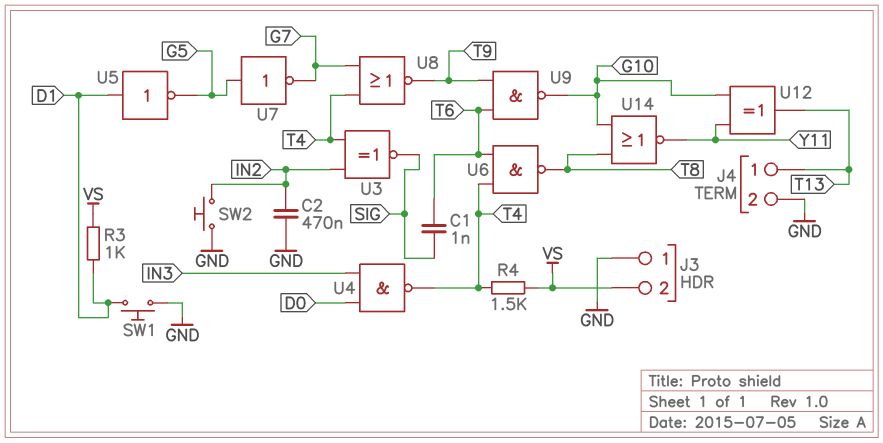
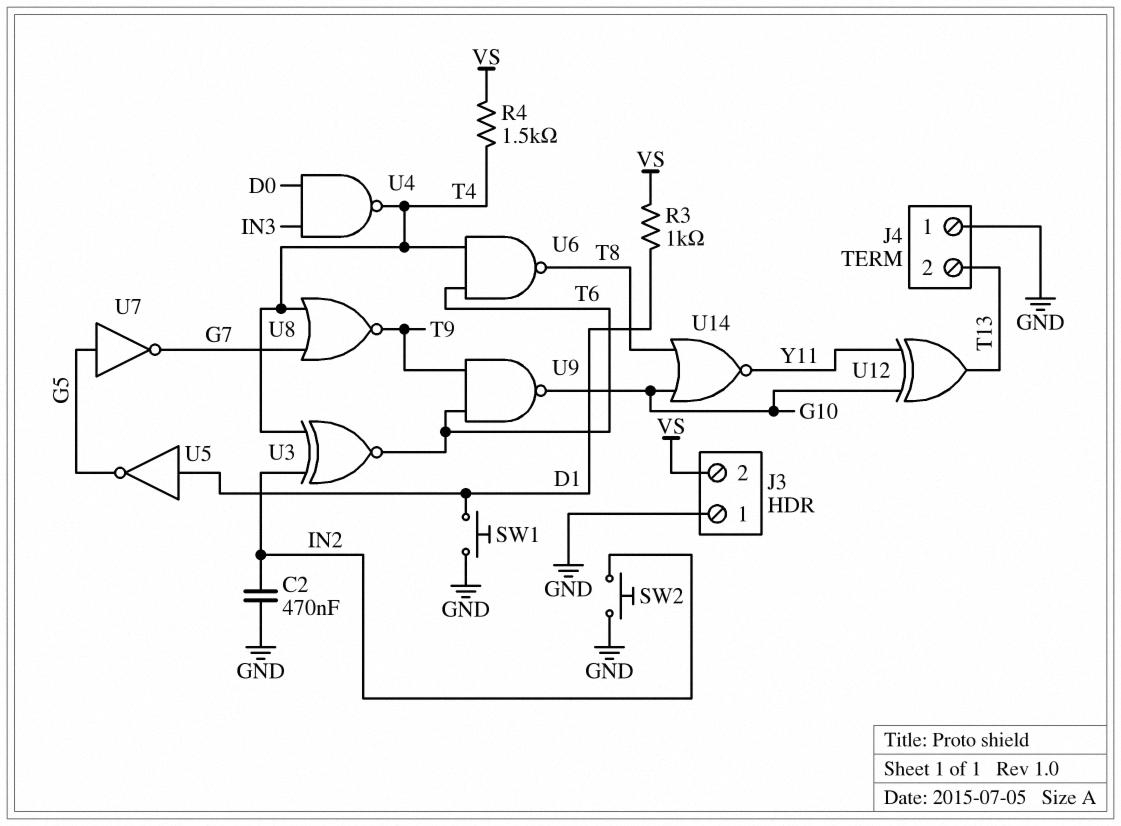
C1: 1nF (SIG, T6) -> none
J4 pin 1: T13 -> GND
J4 pin 2: GND -> T13
U3: XNOR (in IN2, in T4, out SIG) -> XNOR (in IN2, in T4, out T6)

